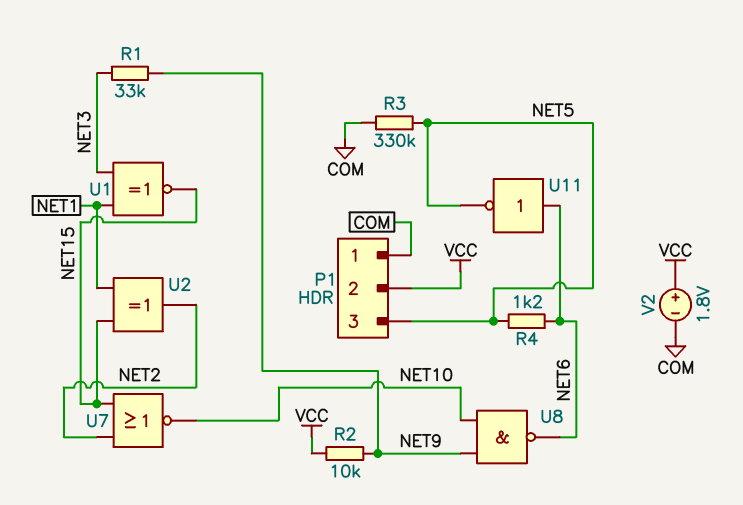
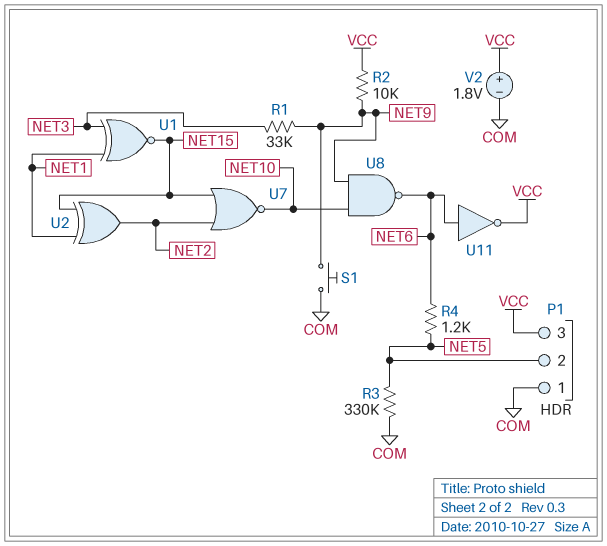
P1 pin 2: VCC -> NET5
P1 pin 3: NET5 -> VCC
S1: none -> button (COM, NET9)
U11: NOT (in NET6, out NET5) -> NOT (in NET6, out VCC)

